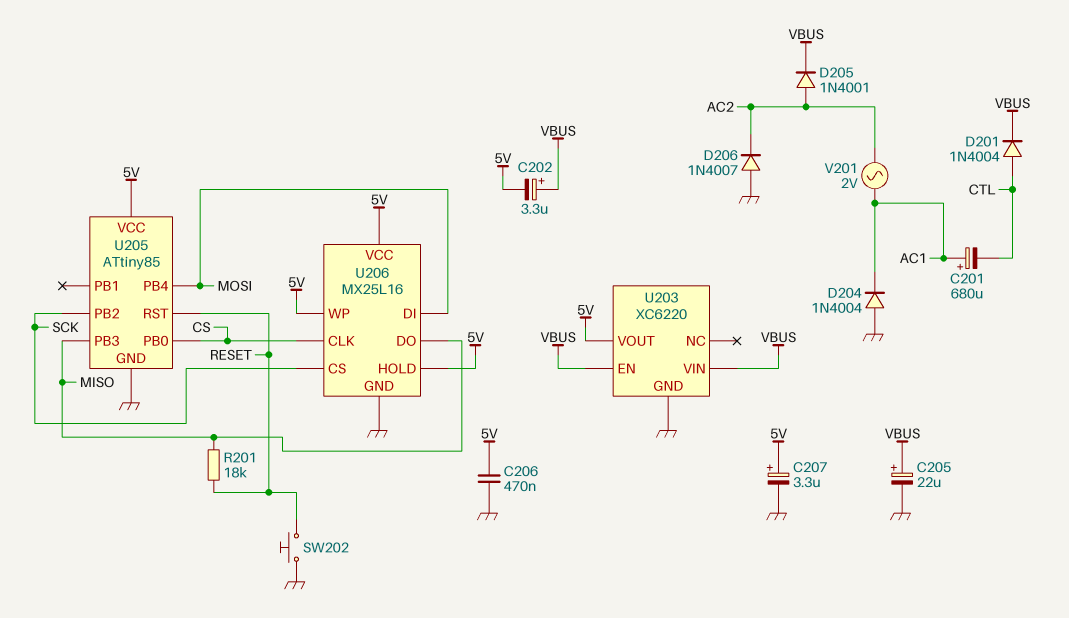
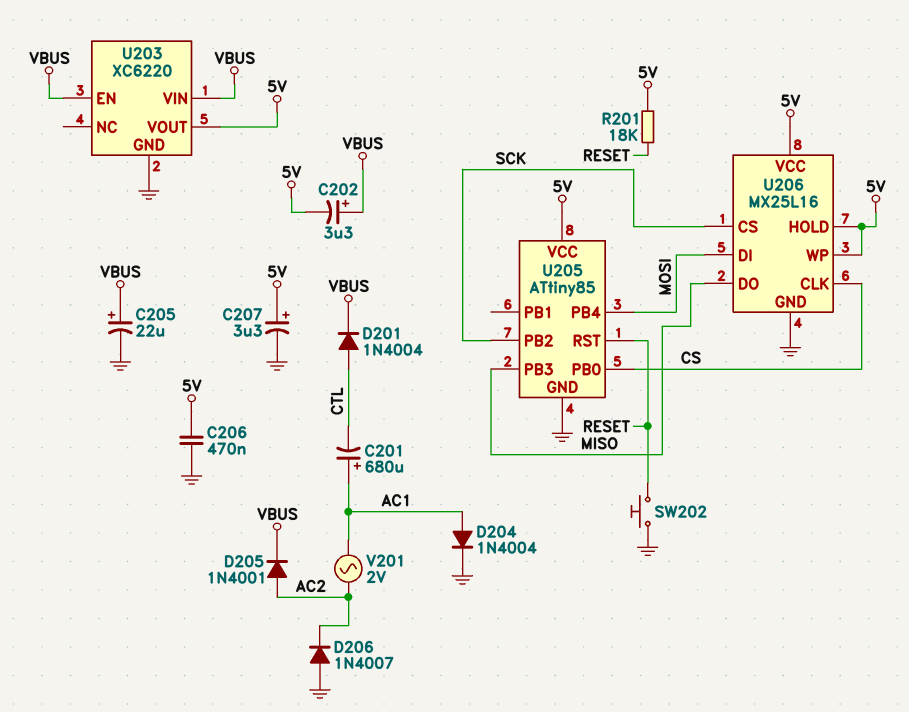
D204: diode 1N4004 (A GND, K AC1) -> diode 1N4004 (A AC1, K GND)
R201: 18k (MISO, RESET) -> 18k (5V, RESET)

